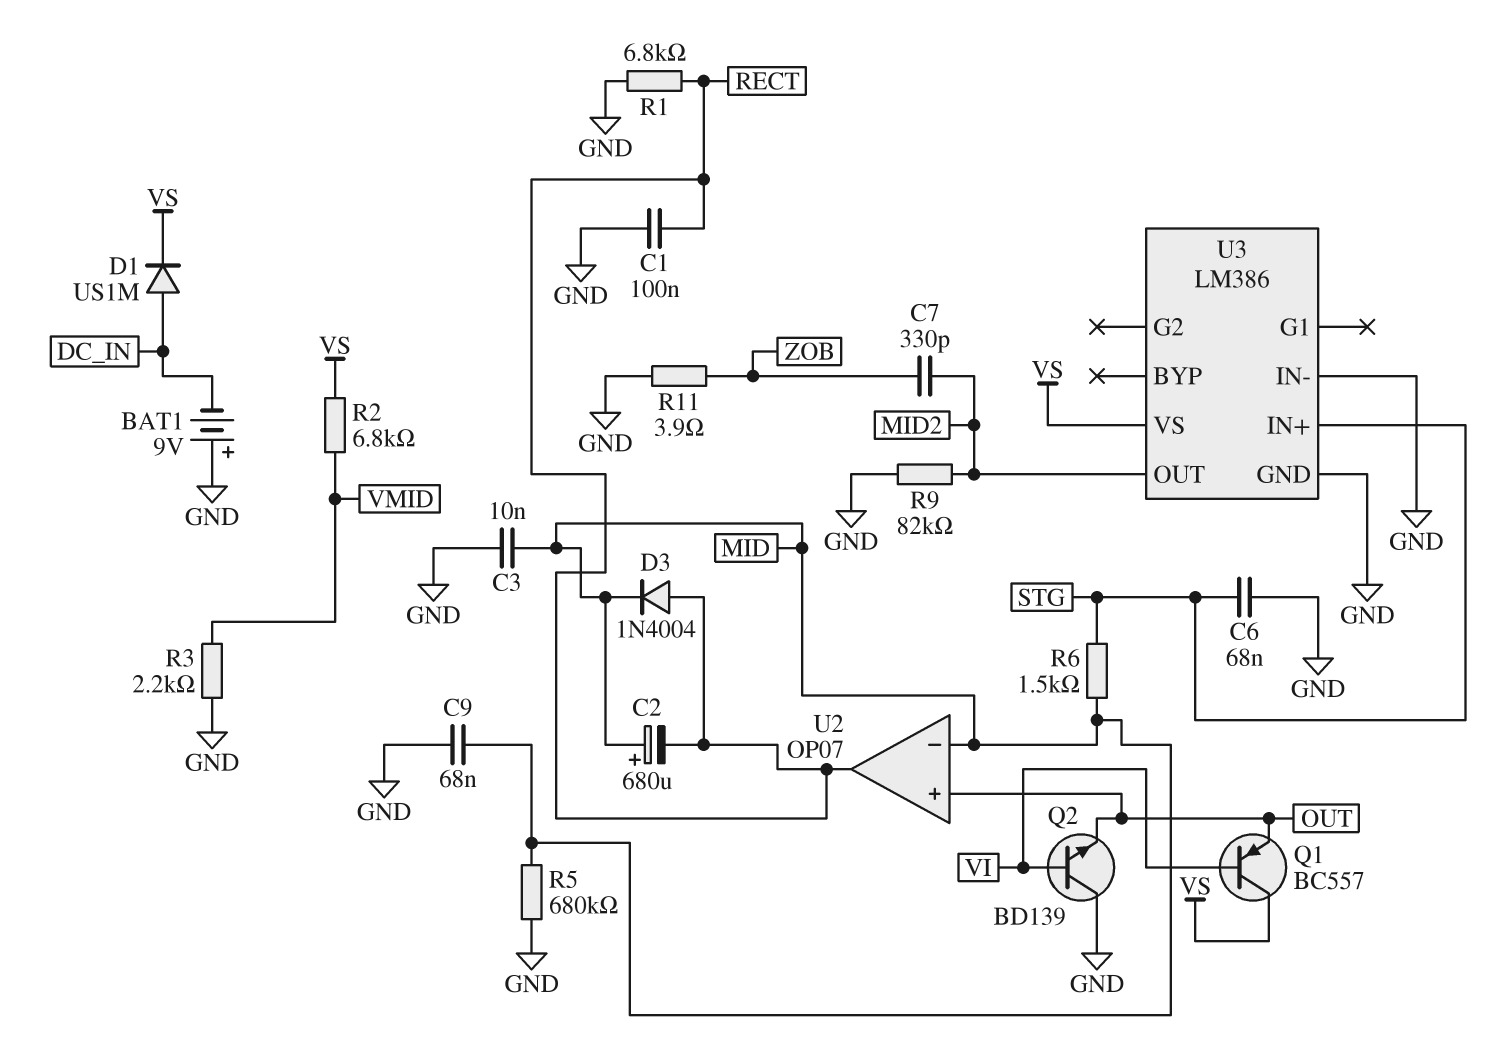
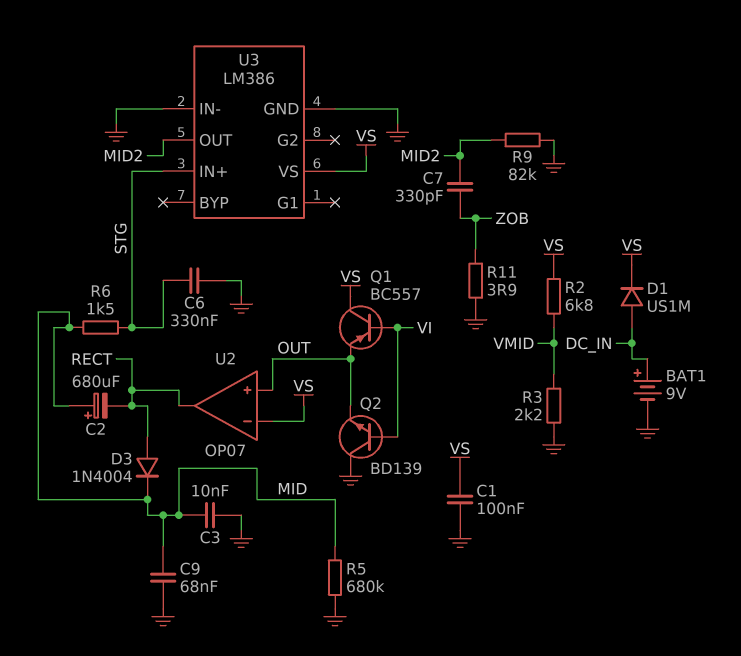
BAT1: 9V (plus GND, minus DC_IN) -> 9V (plus DC_IN, minus GND)
C1: 100nF (GND, RECT) -> 100nF (GND, VS)
C6: 68nF (GND, STG) -> 330nF (GND, STG)
R1: 6.8k (GND, RECT) -> none
U2 pin in-: MID -> VS

